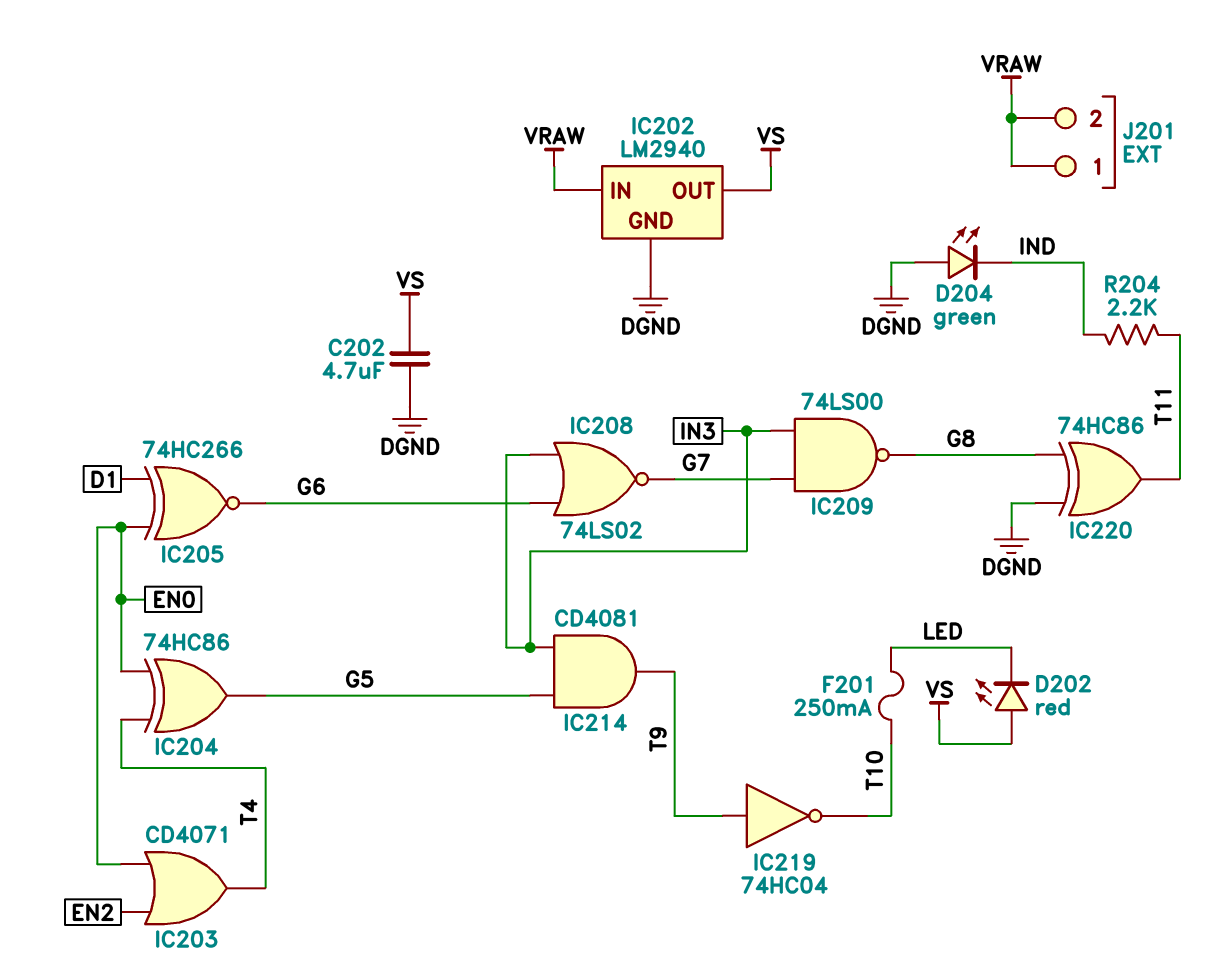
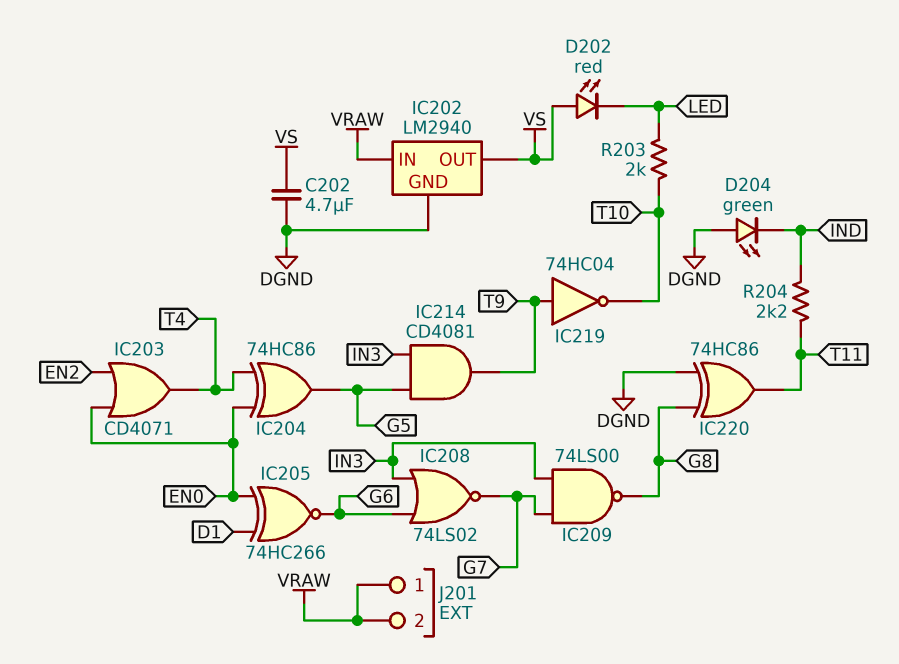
F201: 250mA (LED, T10) -> none
R203: none -> 2k (LED, T10)

